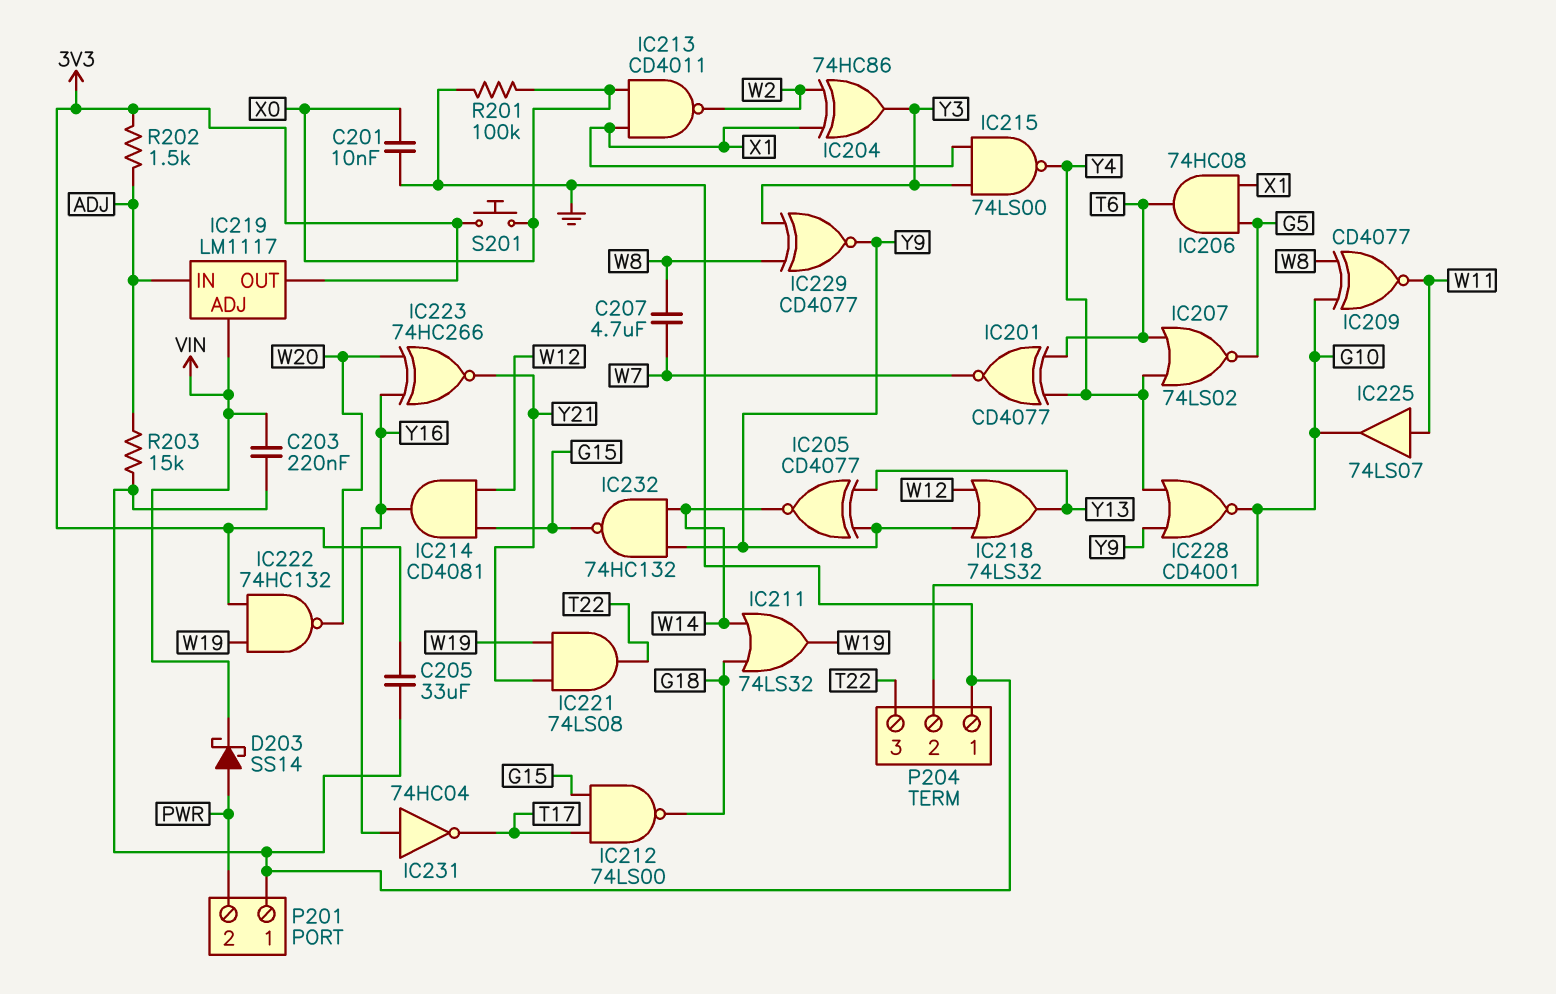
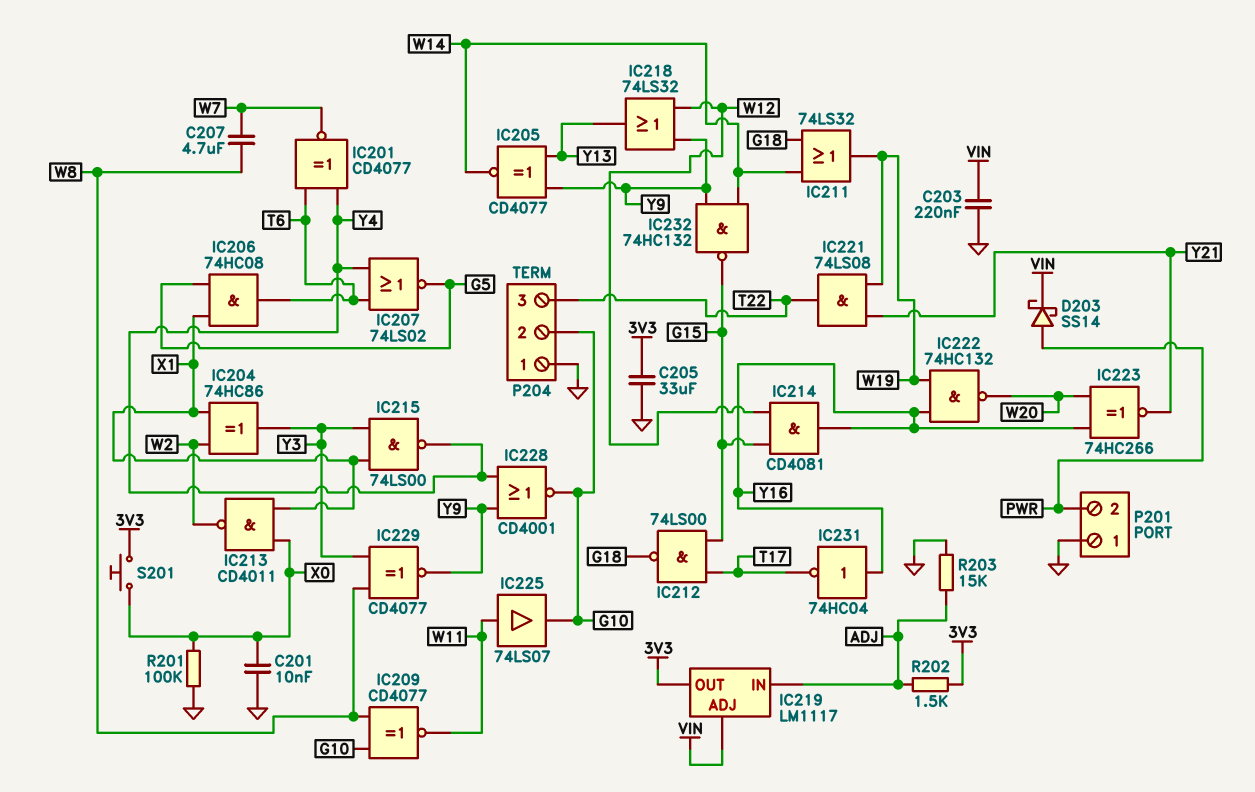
IC222: NAND 74HC132 (in 3V3, in W19, out W20) -> NAND 74HC132 (in W19, in Y16, out W20)

